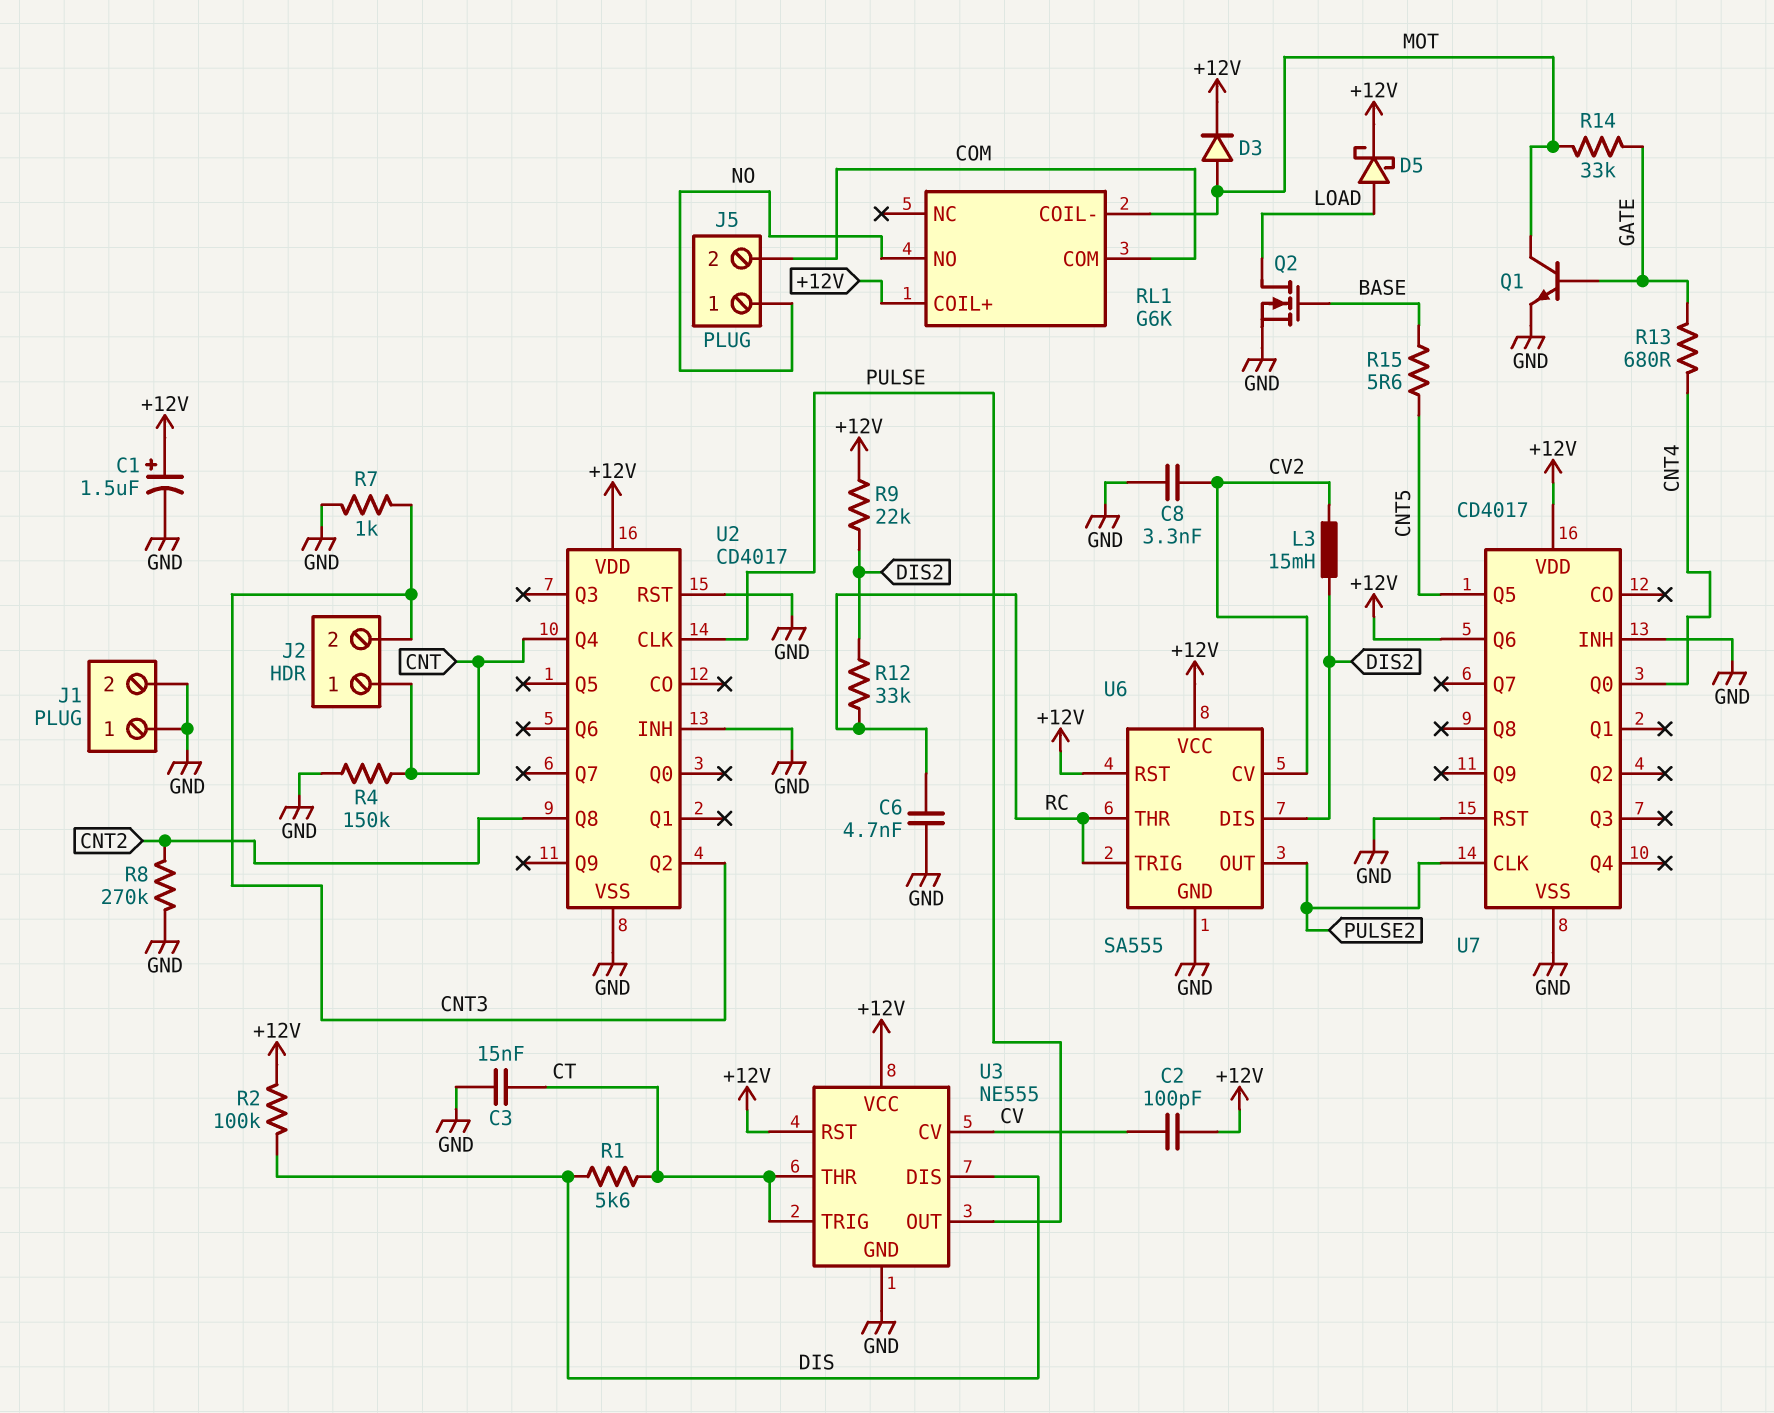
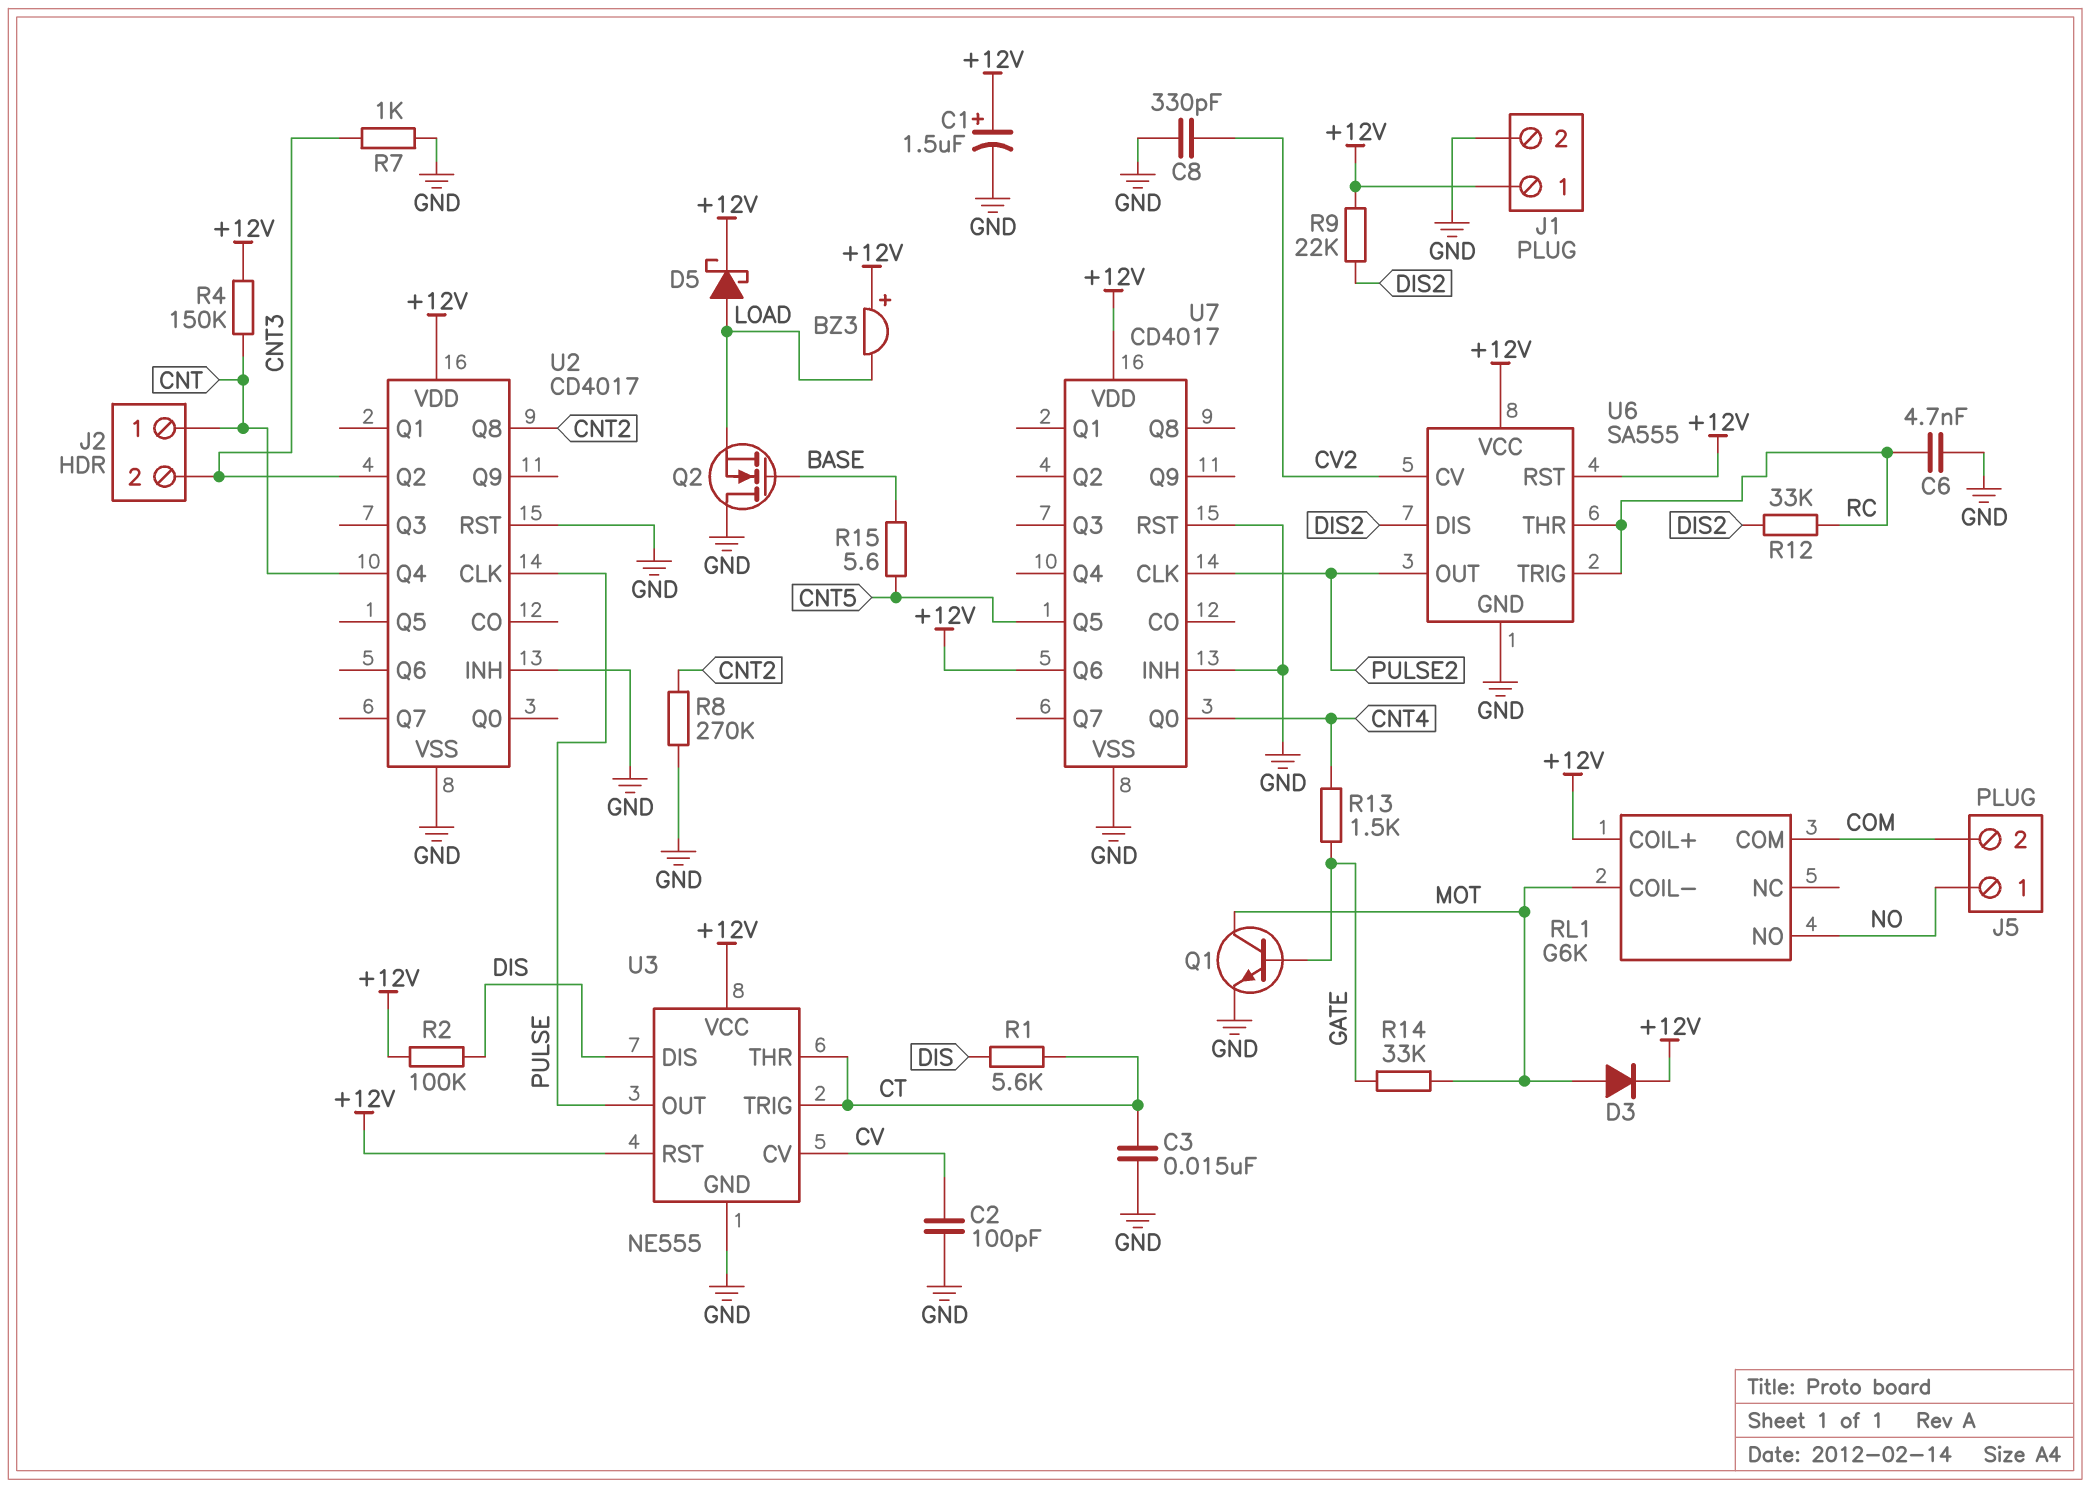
BZ3: none -> buzzer (plus +12V, minus LOAD)
C2: 100pF (+12V, CV) -> 100pF (CV, GND)
C8: 3.3nF (CV2, GND) -> 330pF (CV2, GND)
J1 pin 1: GND -> +12V
L3: 15mH (CV2, DIS2) -> none
Q2: NMOS (G BASE, D LOAD, S GND) -> NMOS (G BASE, D GND, S LOAD)
R4: 150k (CNT, GND) -> 150k (+12V, CNT)
R13: 680 (CNT4, GATE) -> 1.5k (CNT4, GATE)

